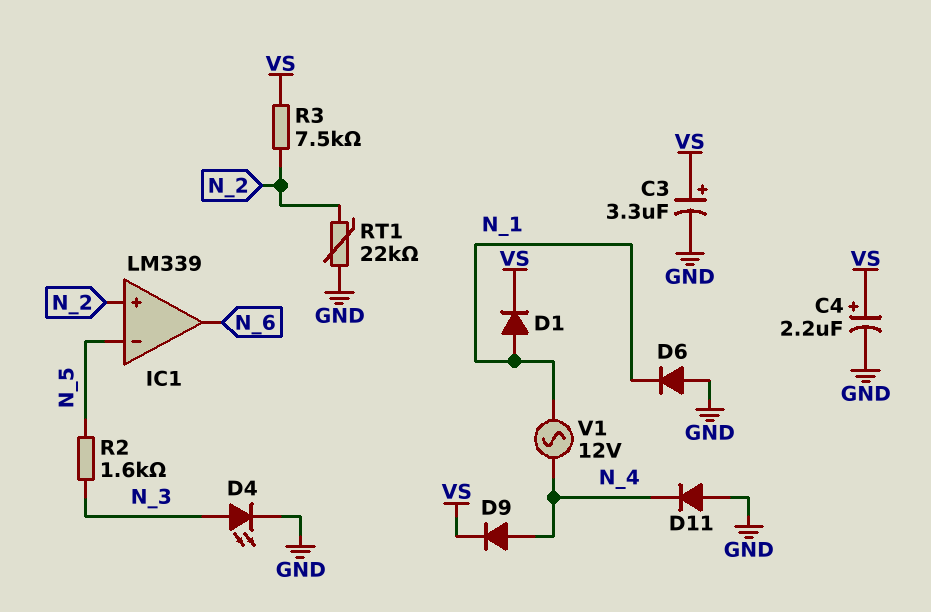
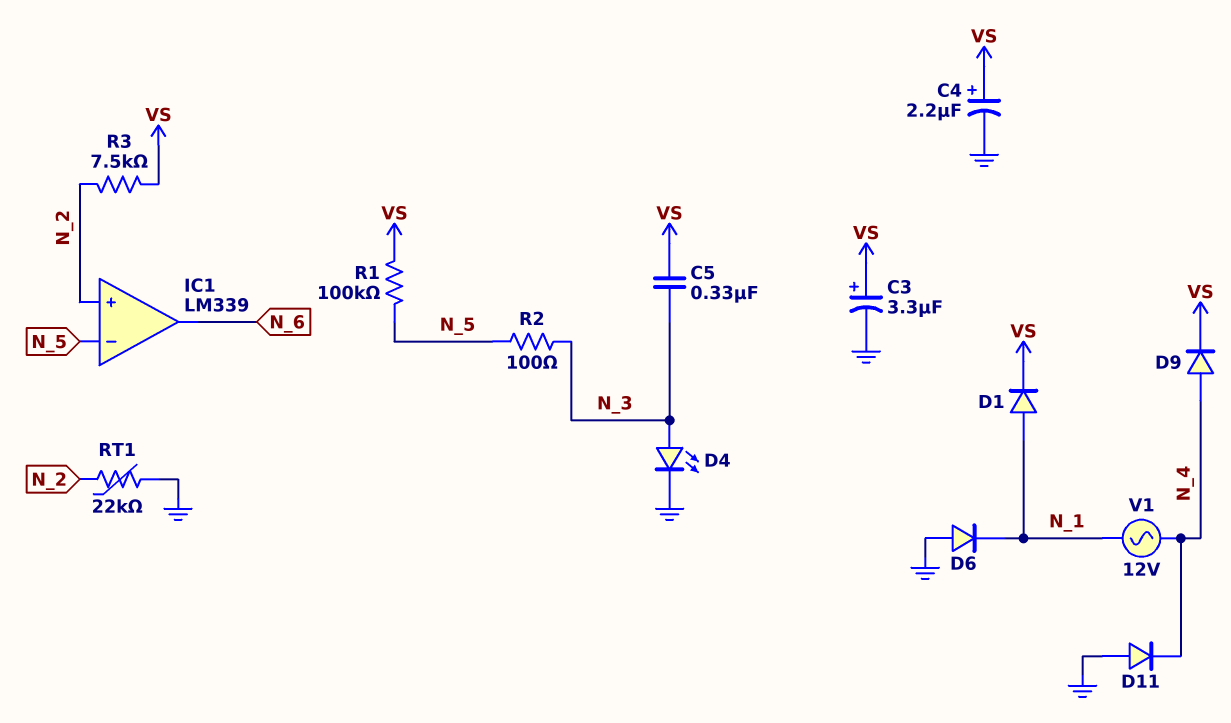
C5: none -> 330nF (N_3, VS)
R1: none -> 100k (N_5, VS)
R2: 1.6k (N_3, N_5) -> 100 (N_3, N_5)

